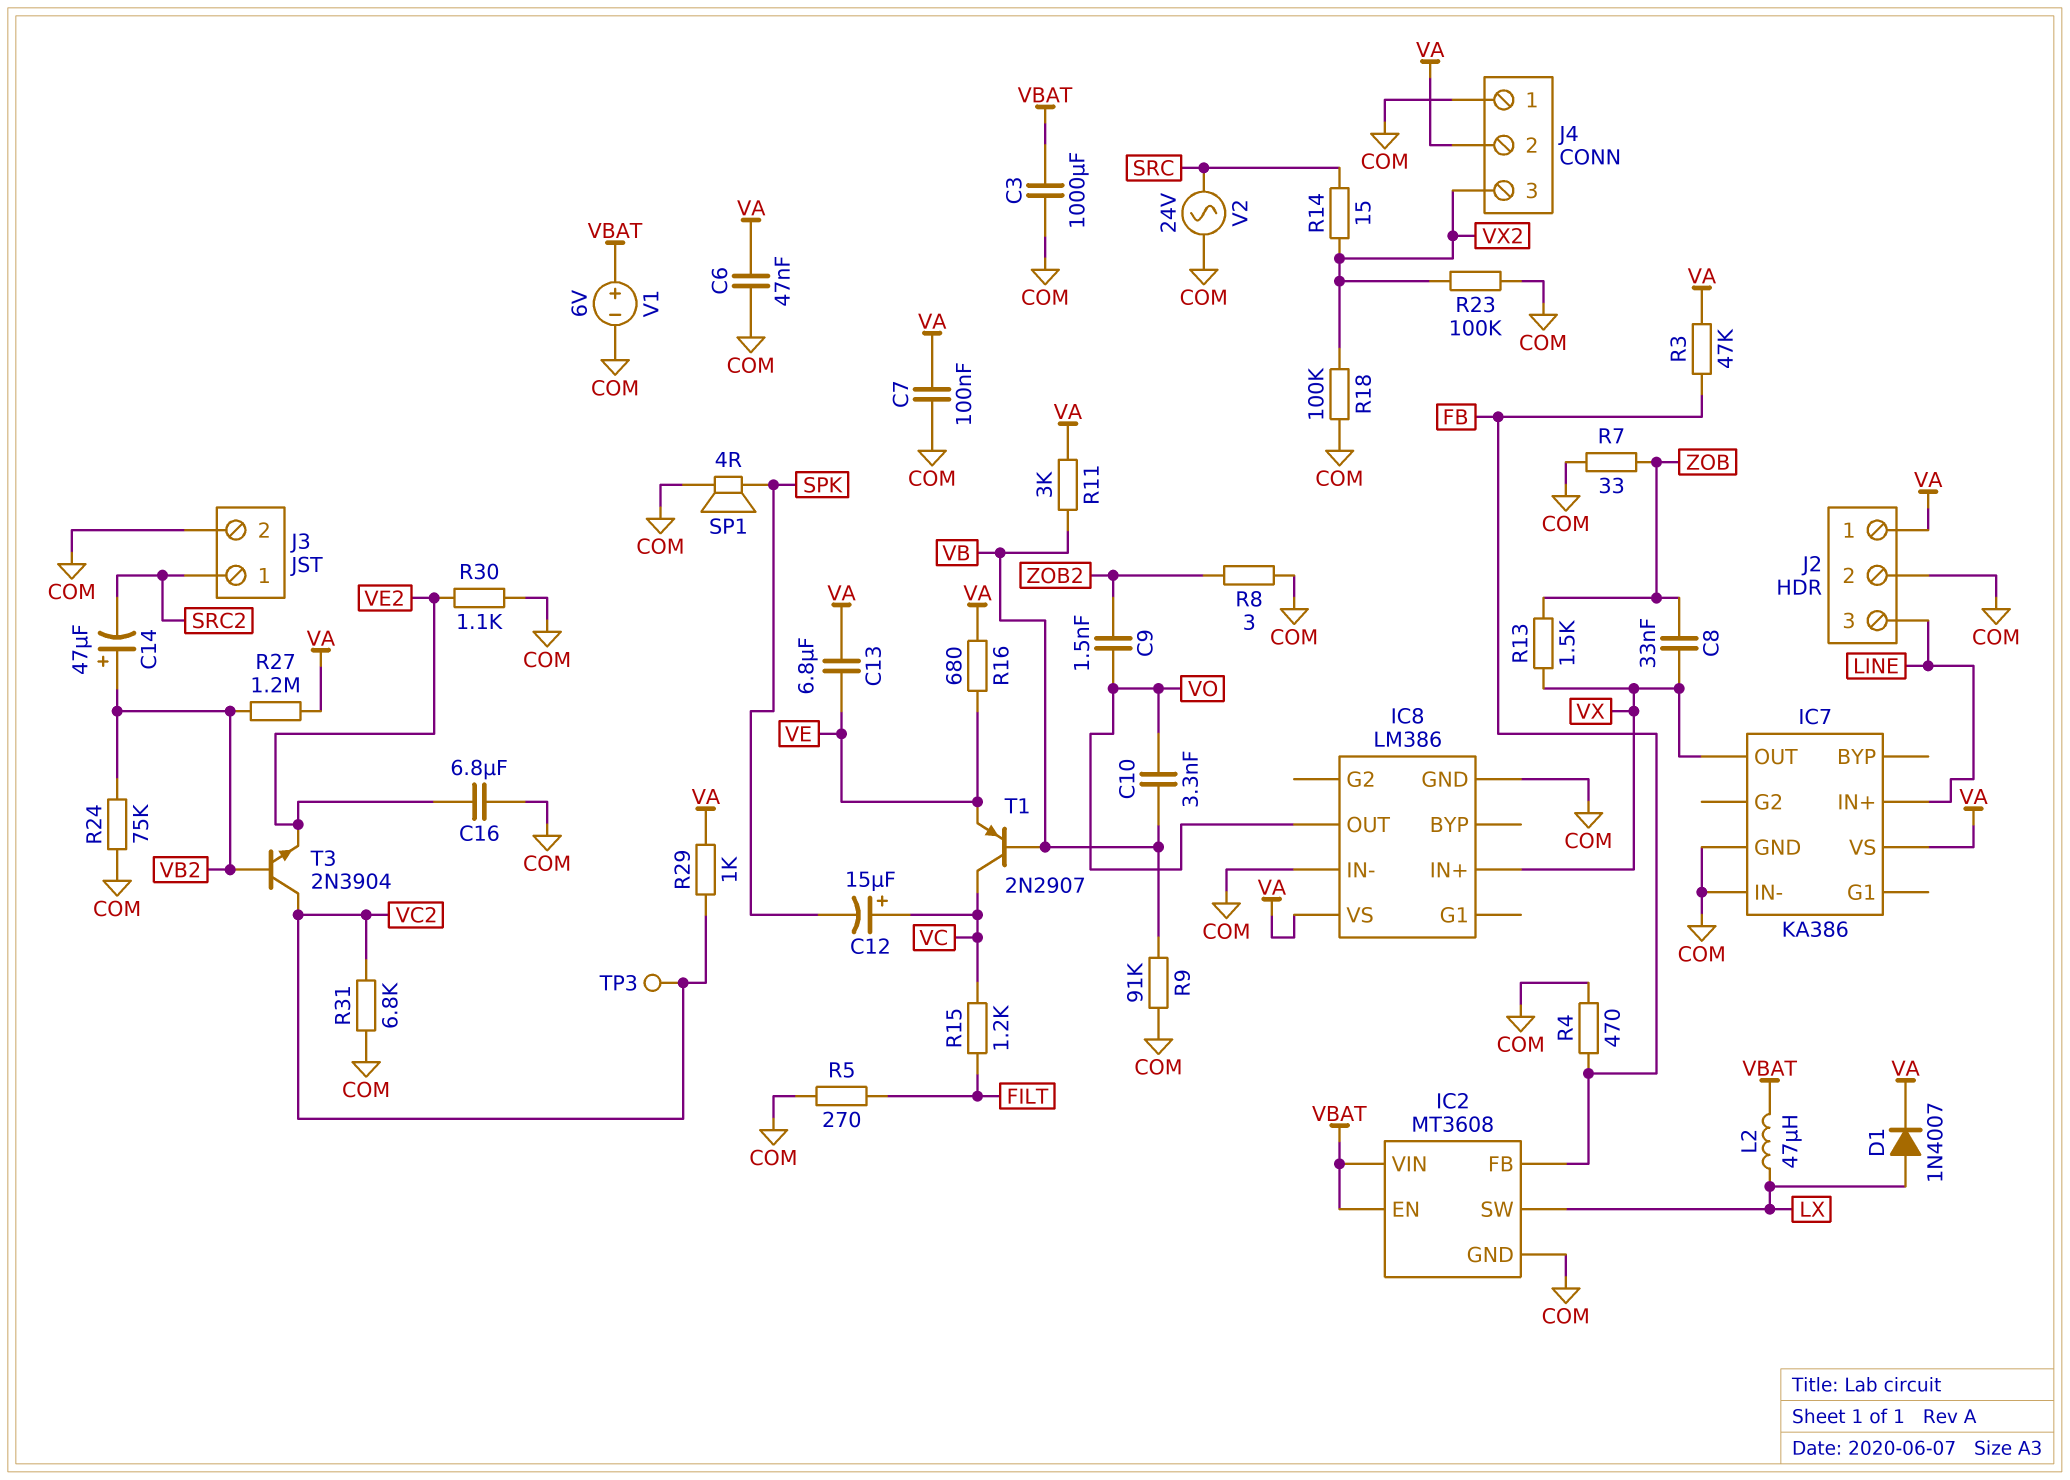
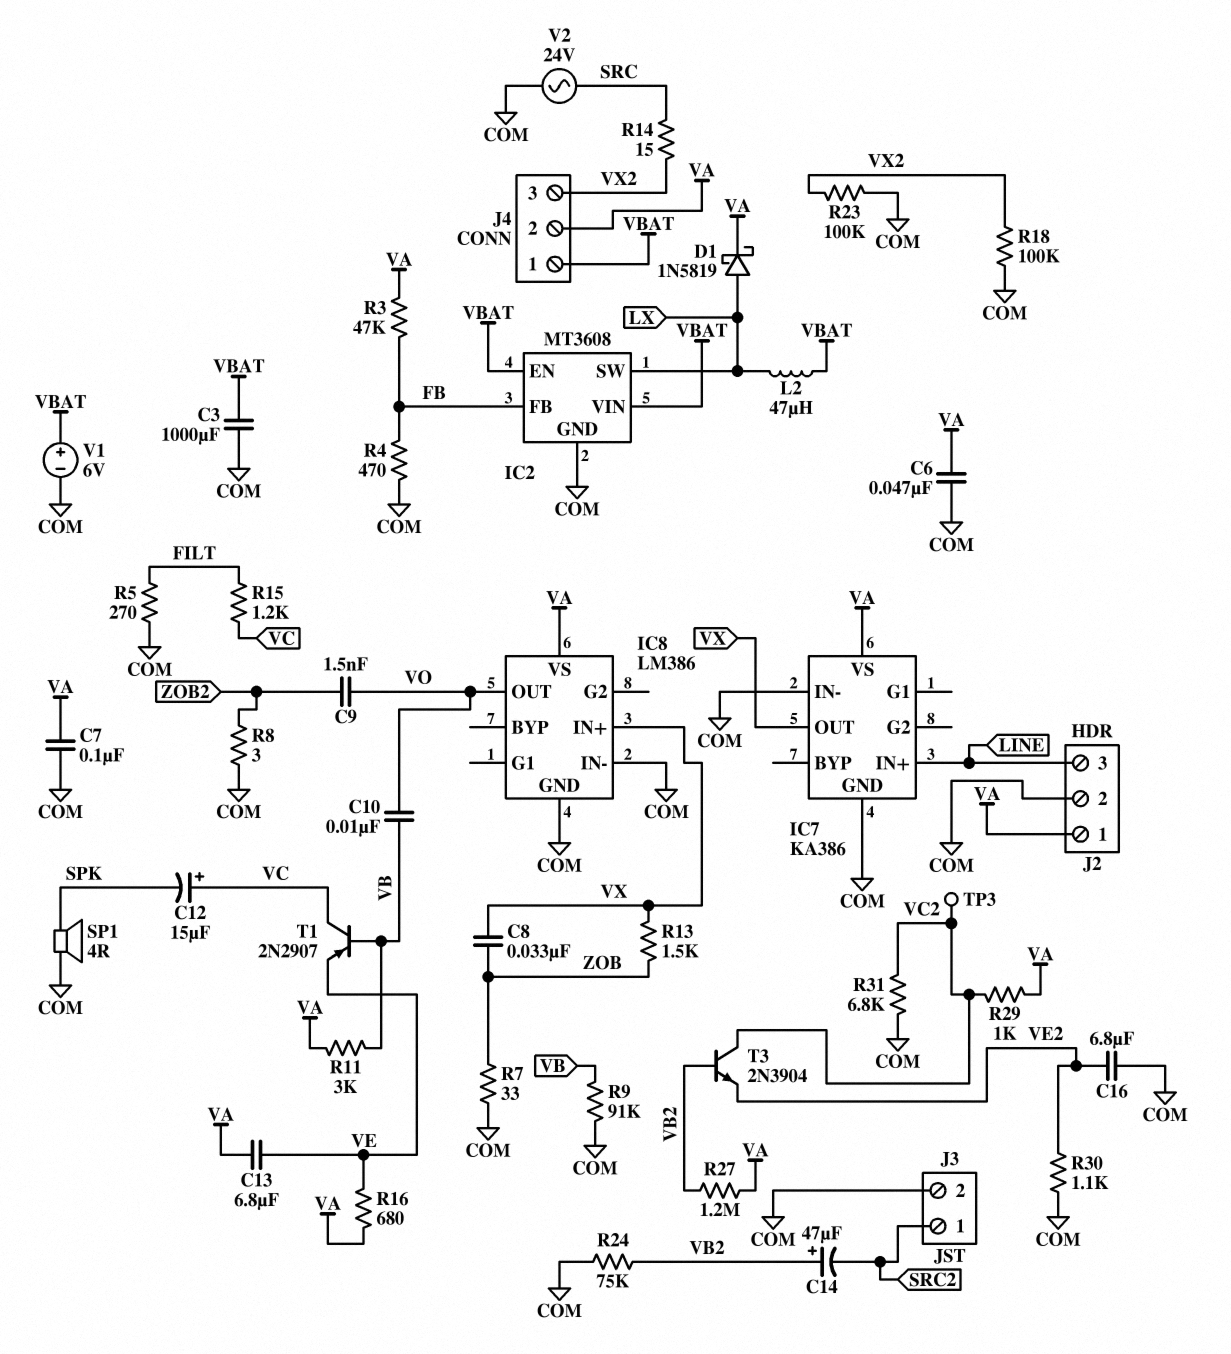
C10: 3.3nF (VB, VO) -> 10nF (VB, VO)
D1: diode 1N4007 (A LX, K VA) -> schottky 1N5819 (A LX, K VA)
J4 pin 1: COM -> VBAT

